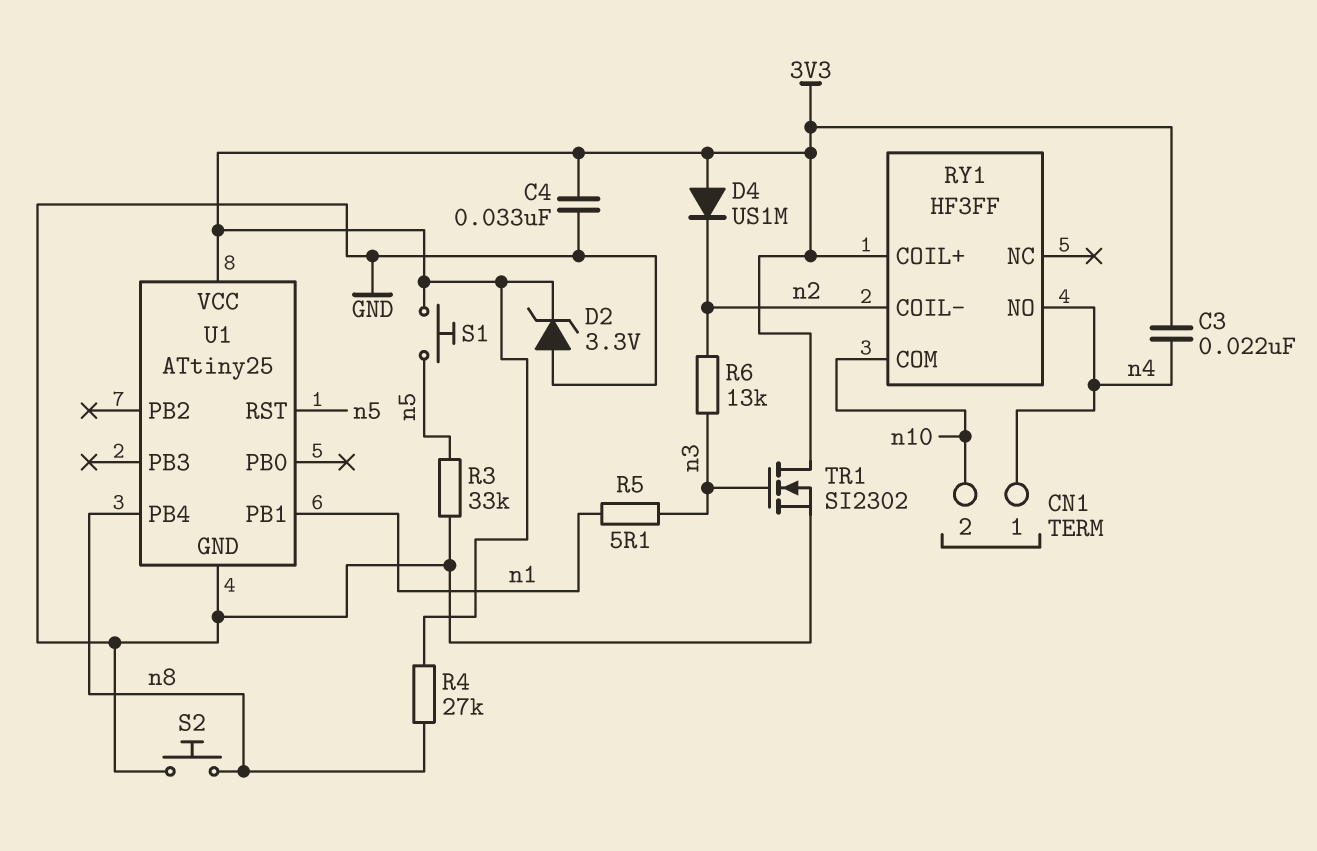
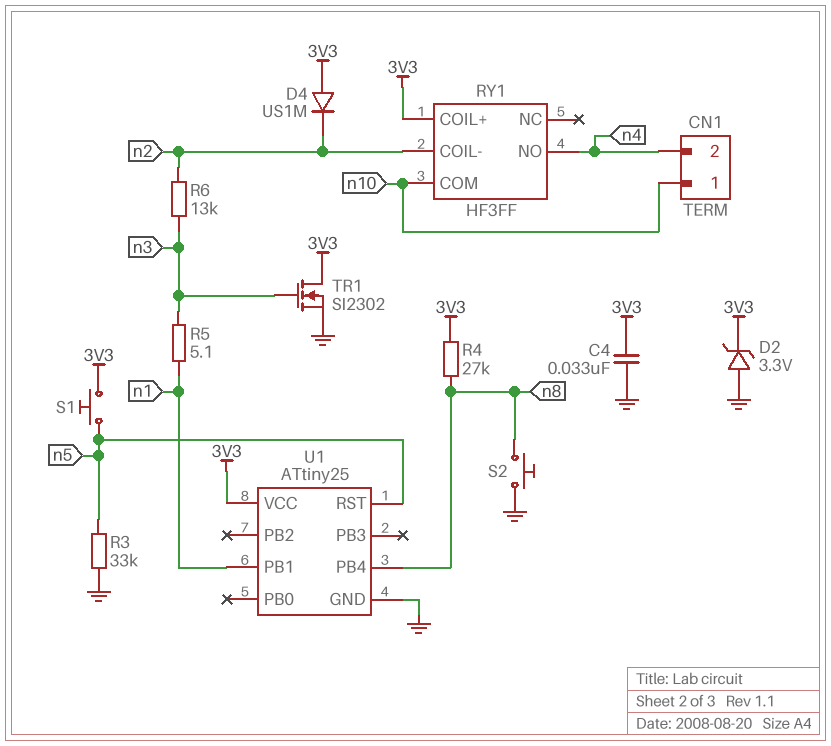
C3: 22nF (3V3, n4) -> none
CN1 pin 1: n4 -> n10
CN1 pin 2: n10 -> n4

